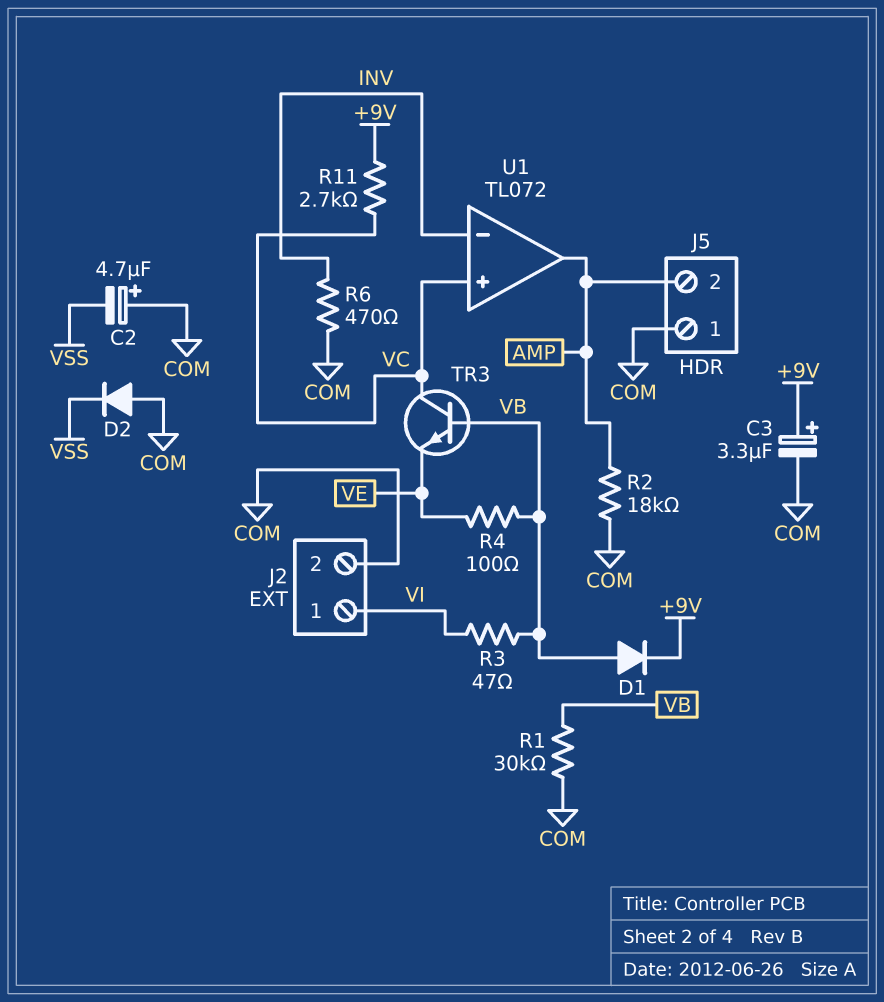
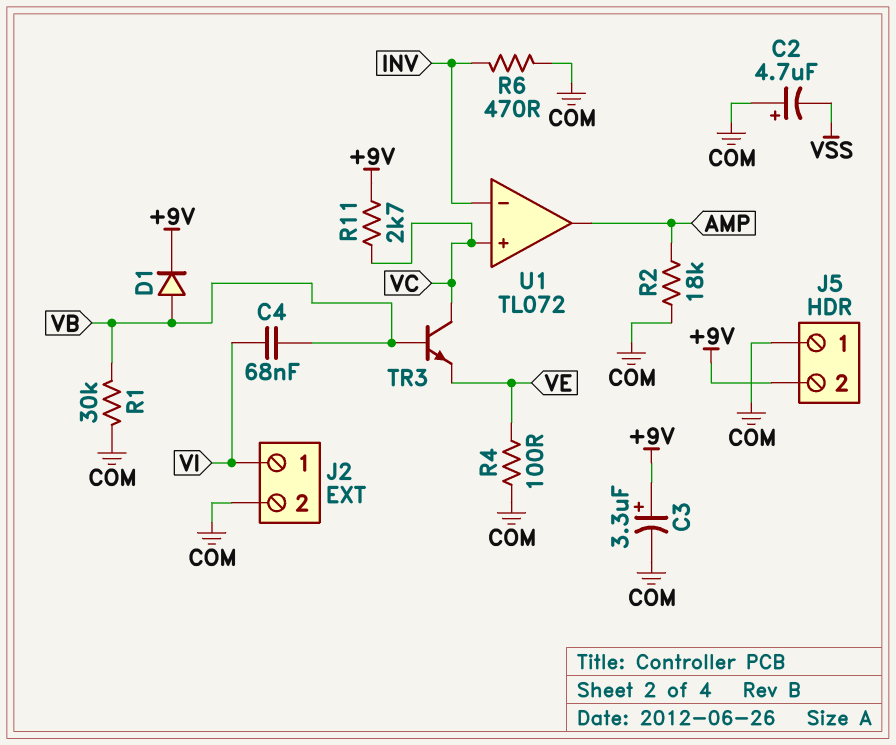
C4: none -> 68nF (VB, VI)
D2: diode (A COM, K VSS) -> none
J5 pin 2: AMP -> +9V
R3: 47 (VB, VI) -> none
R4: 100 (VB, VE) -> 100 (COM, VE)

